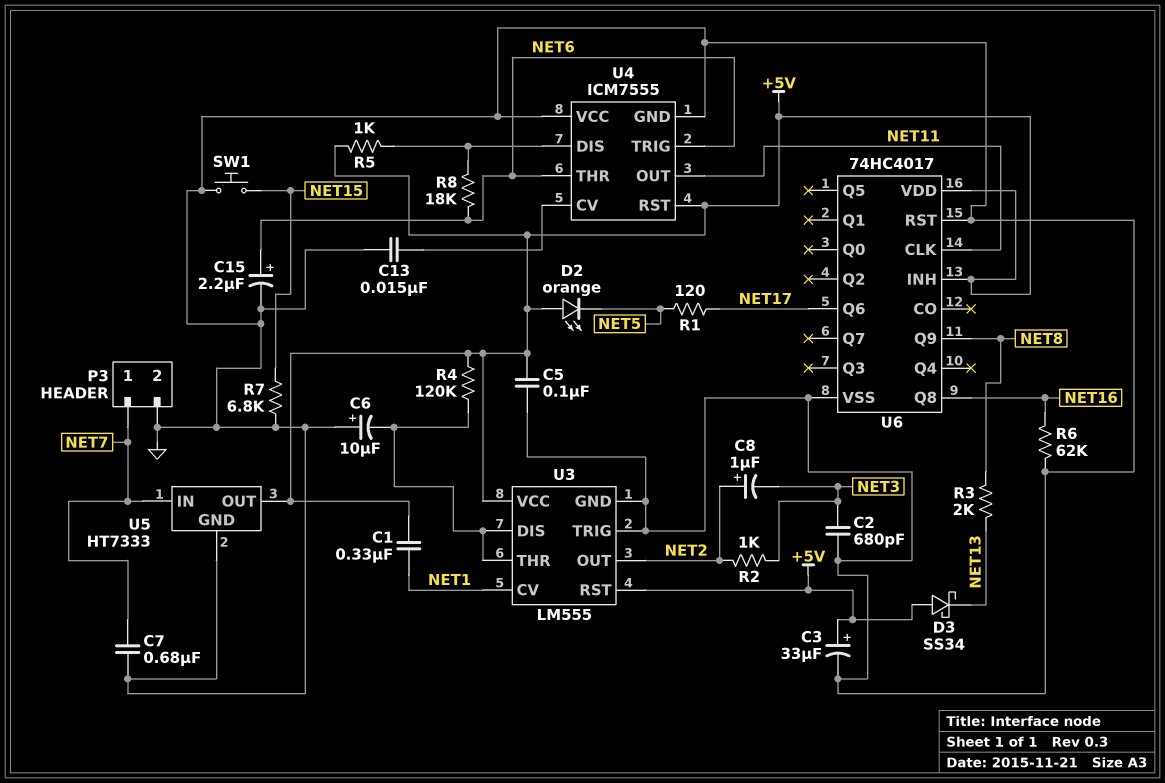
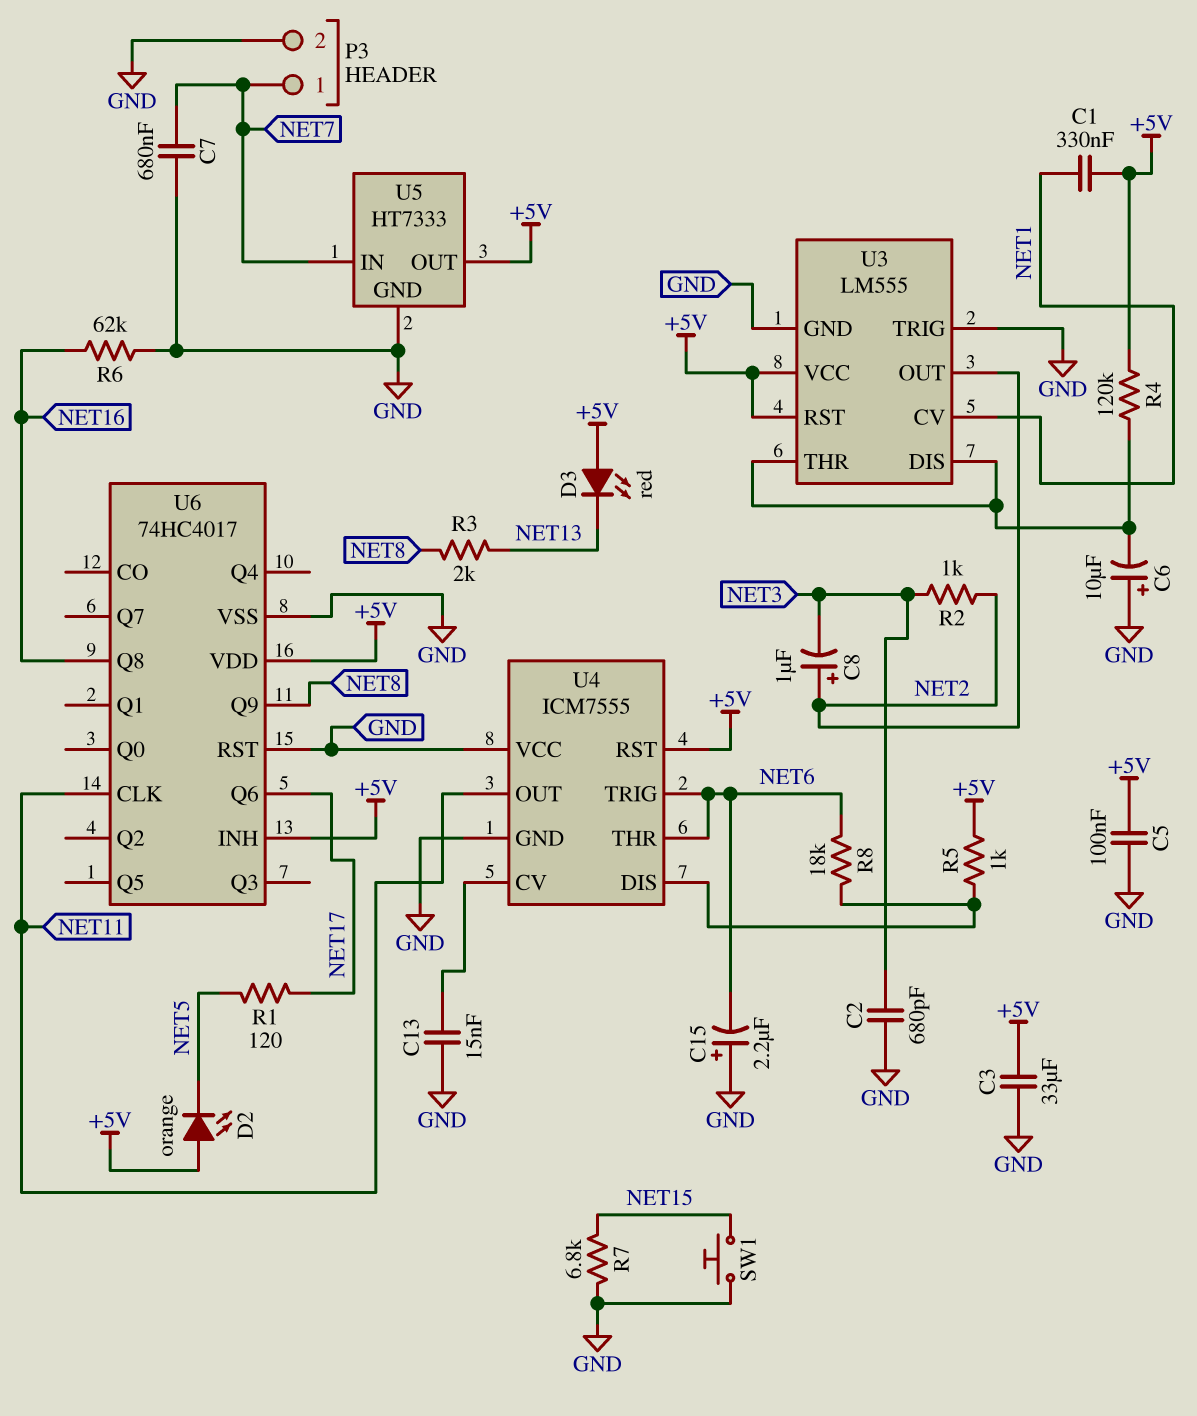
C3: 33uF (plus +5V, minus GND) -> 33uF (+5V, GND)
C15: 2.2uF (plus NET6, minus GND) -> 2.2uF (plus GND, minus NET6)
D3: schottky SS34 (A +5V, K NET13) -> LED red (A +5V, K NET13)

